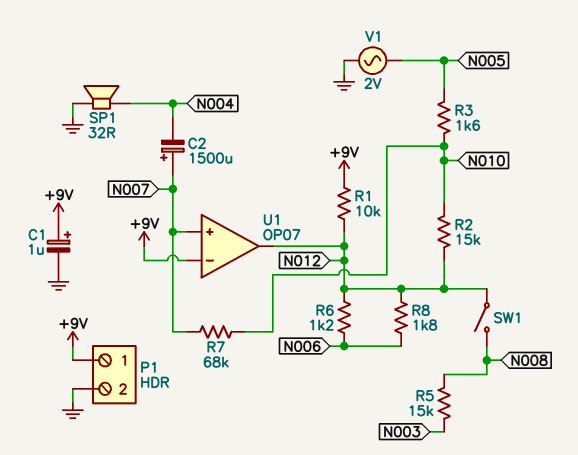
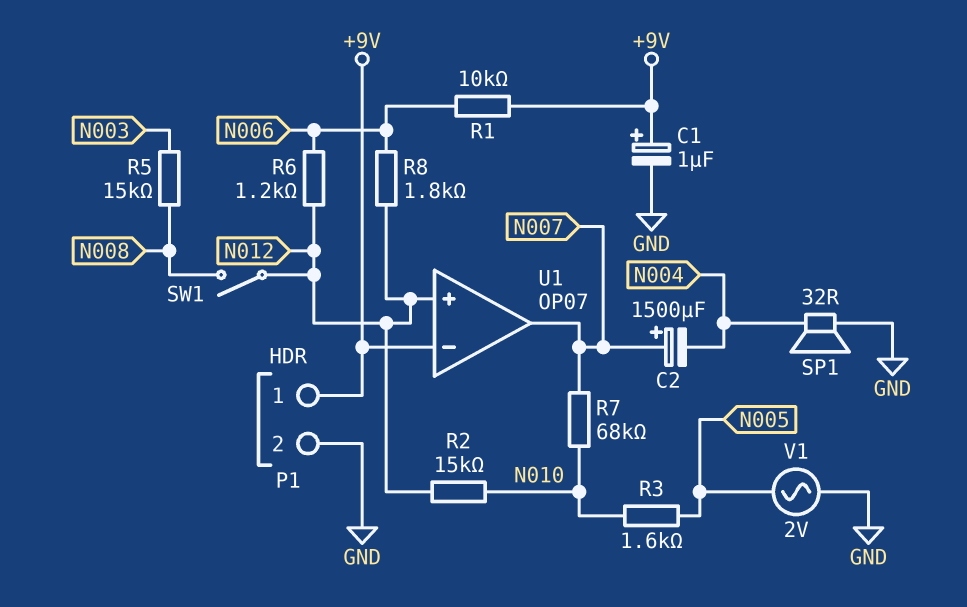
R1: 10k (+9V, N012) -> 10k (+9V, N006)
U1 pin in+: N007 -> N012
U1 pin out: N012 -> N007

